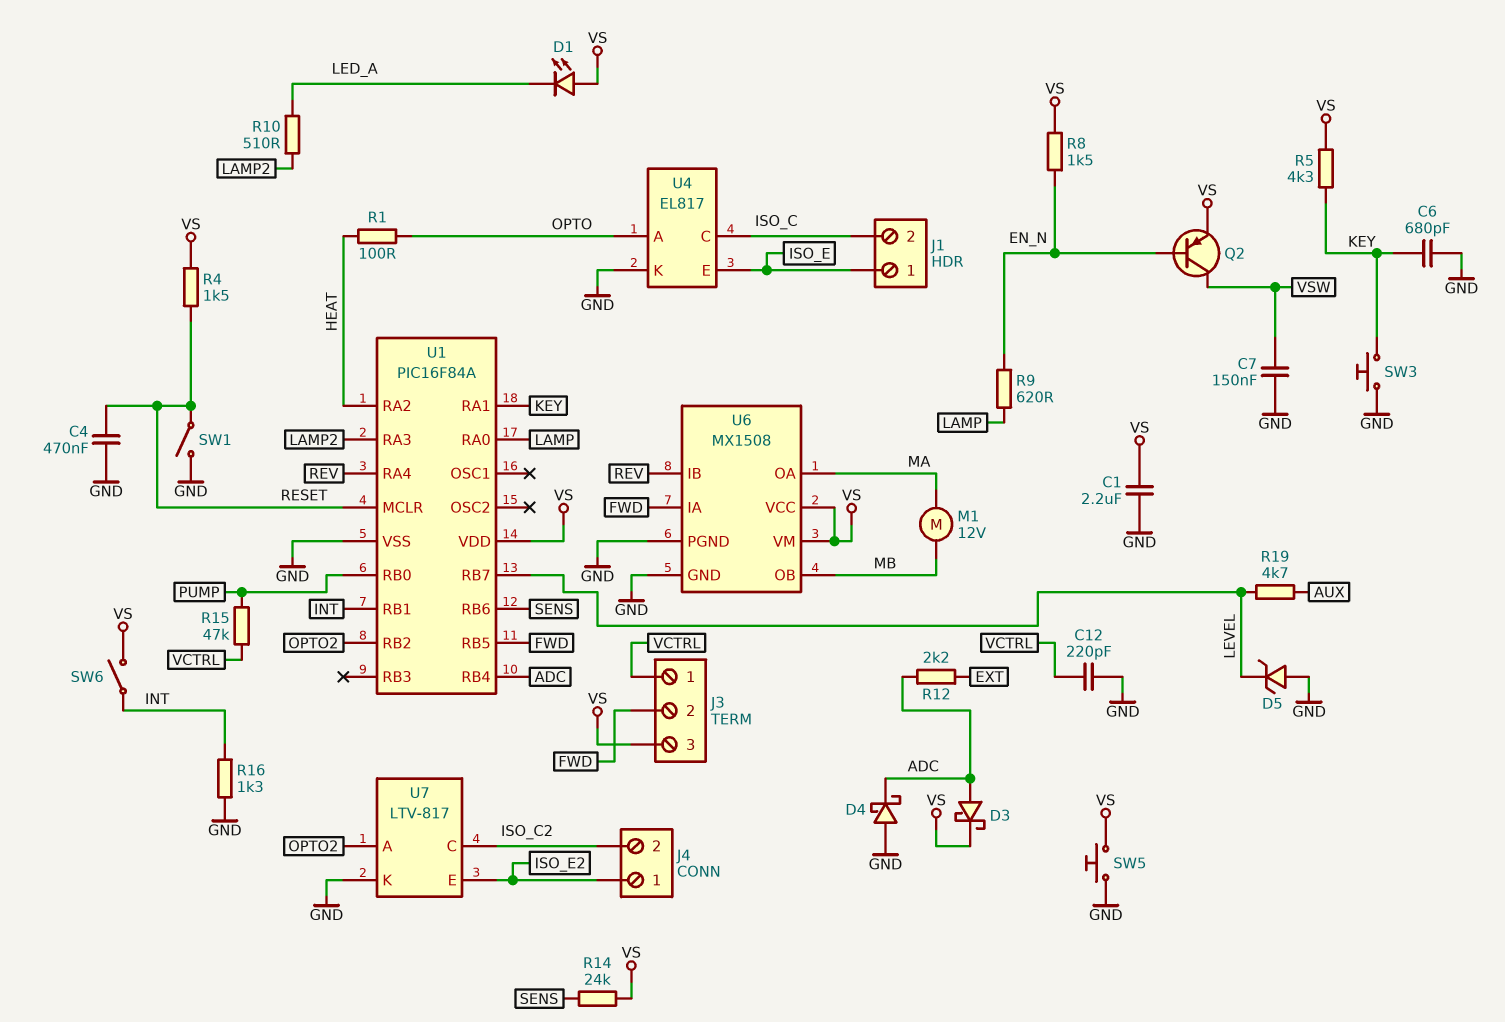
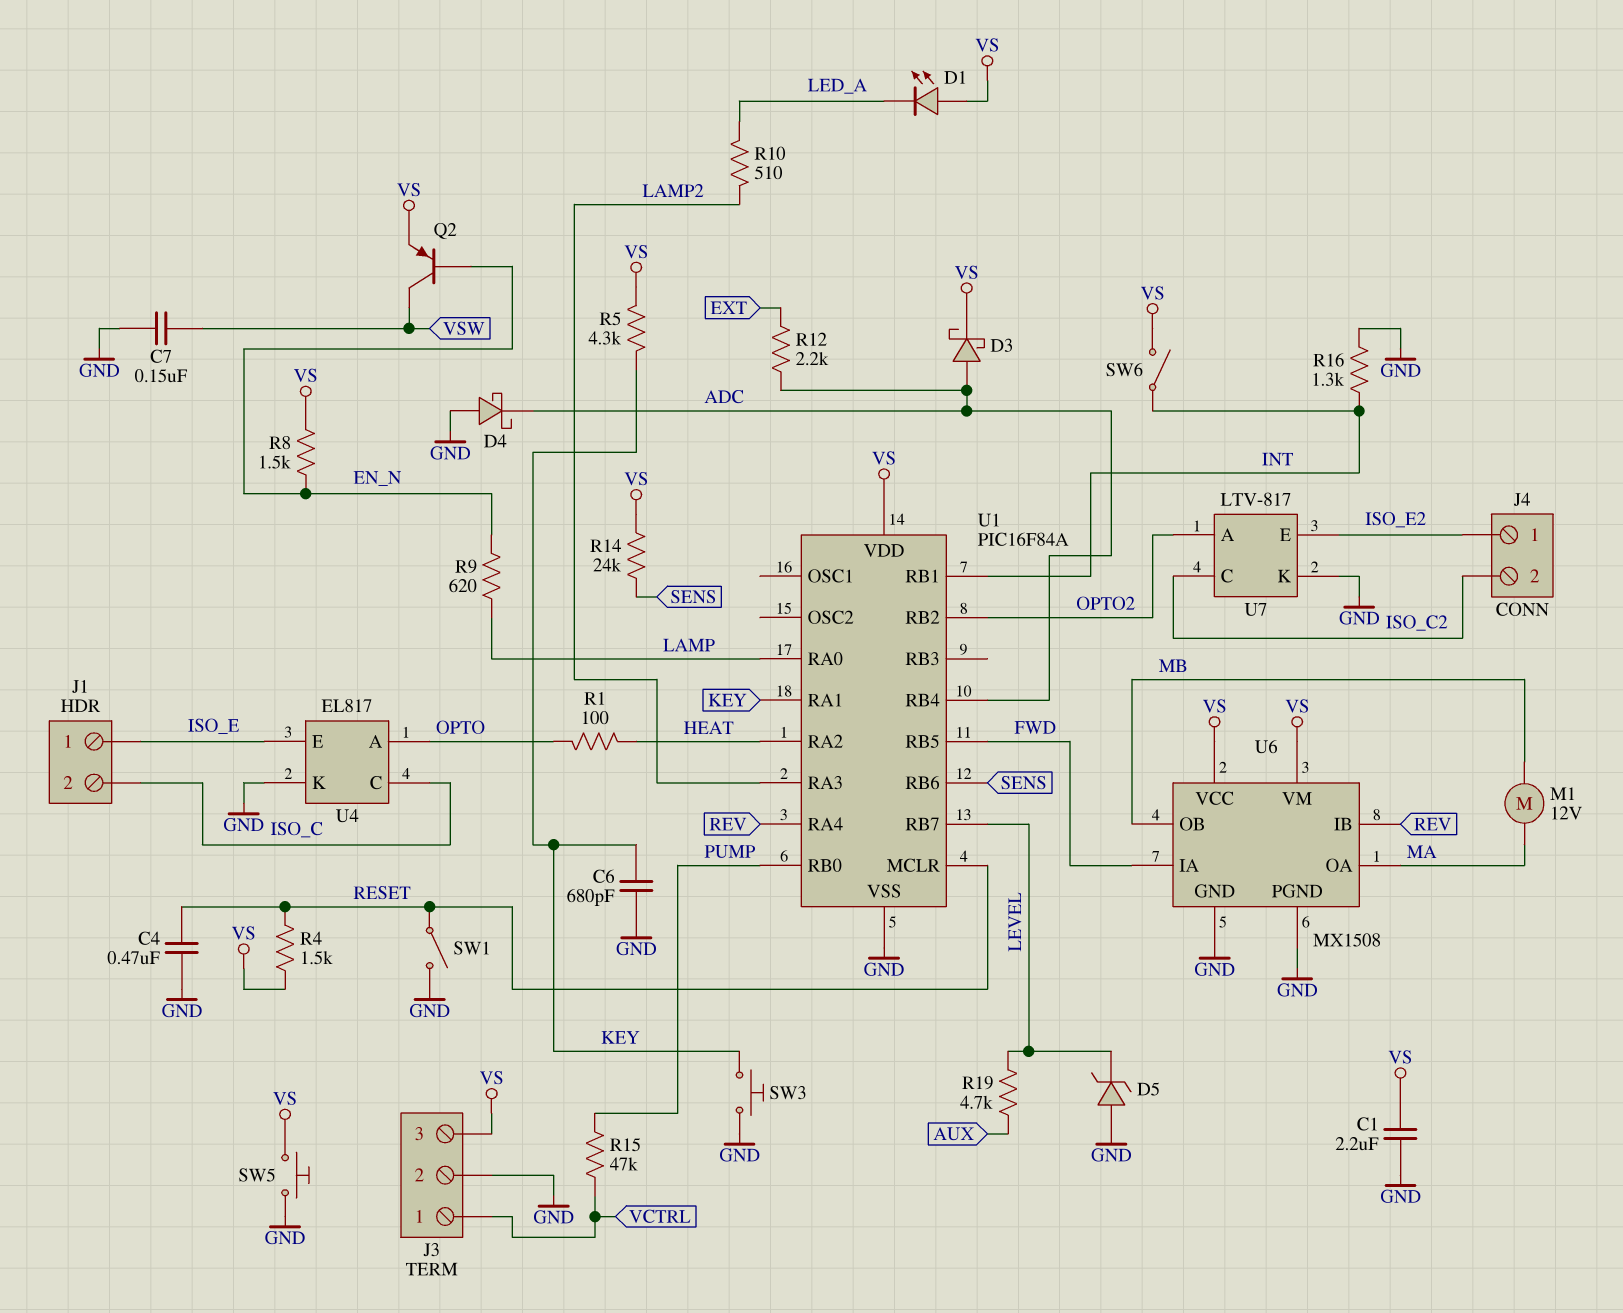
C12: 220pF (GND, VCTRL) -> none
J3 pin 2: FWD -> GND

